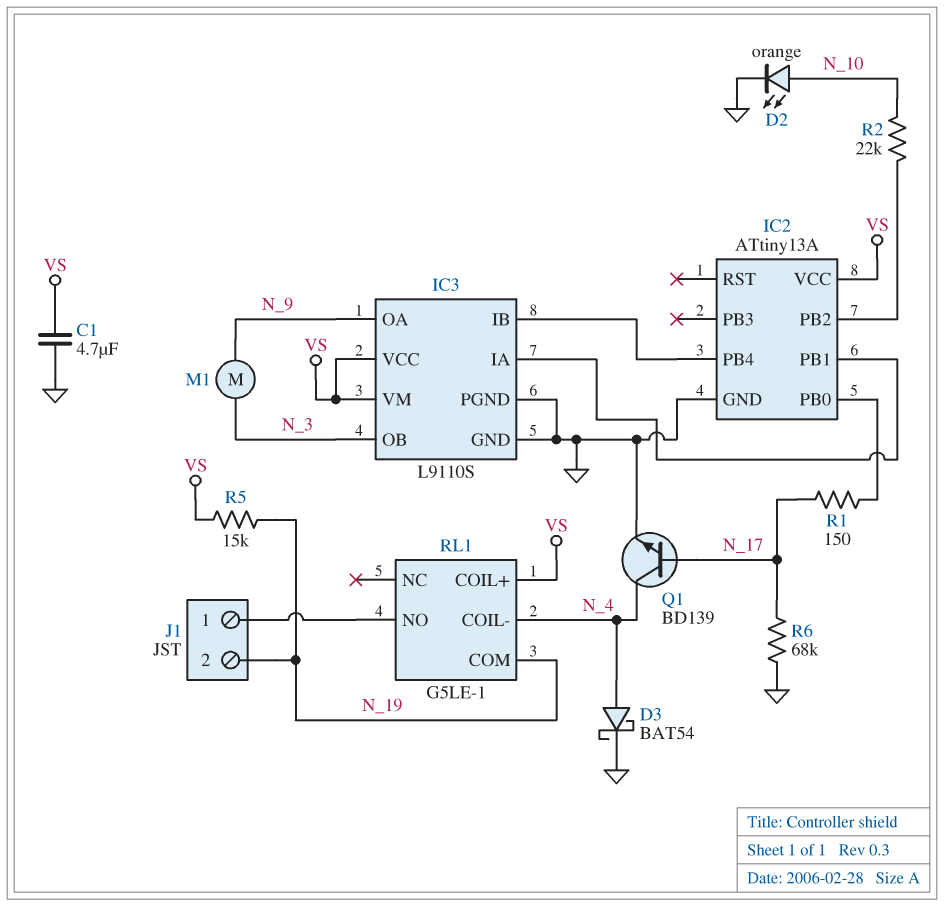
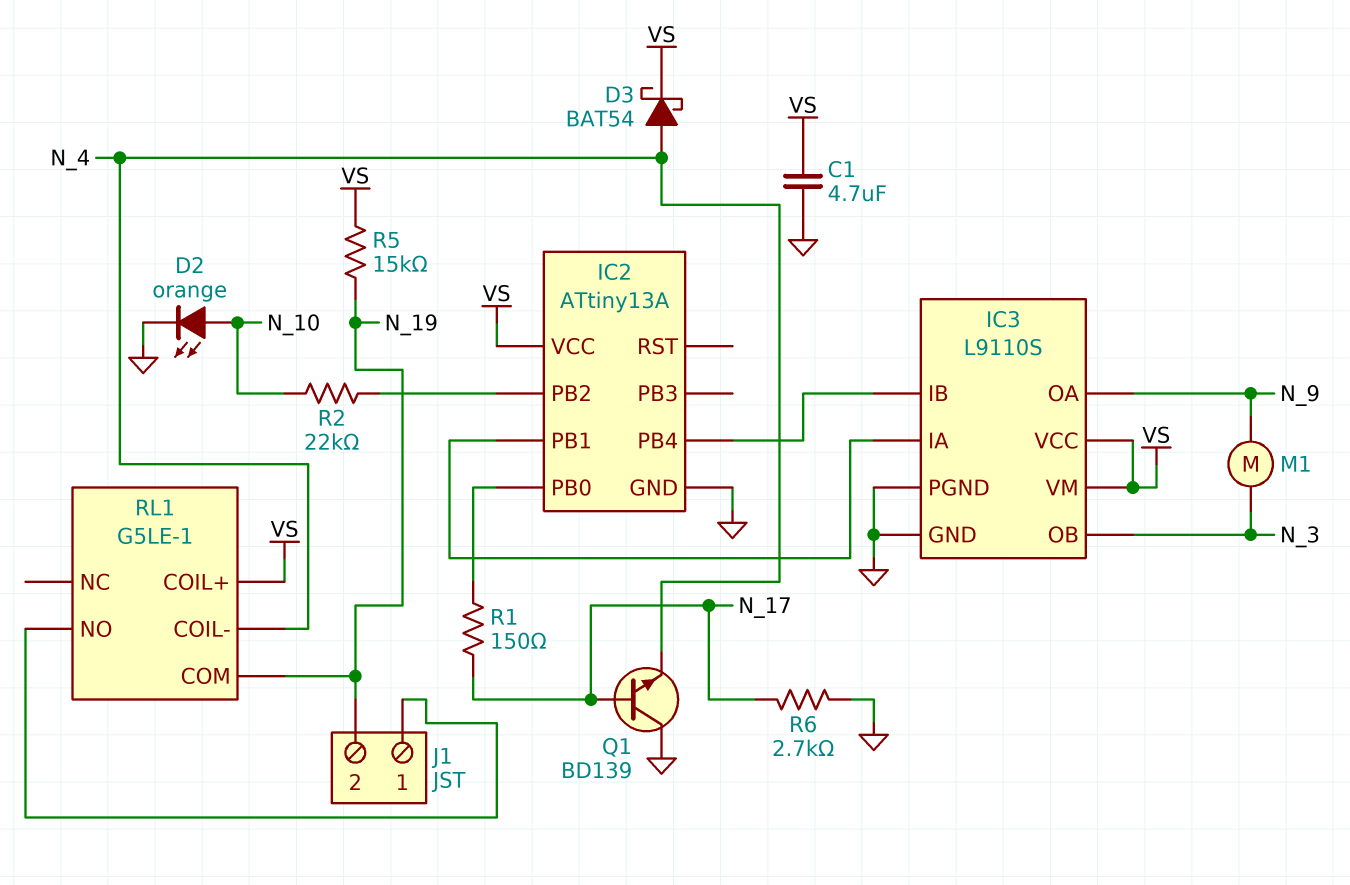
D3: schottky BAT54 (A N_4, K GND) -> schottky BAT54 (A N_4, K VS)
Q1: NPN BD139 (B N_17, C N_4, E GND) -> NPN BD139 (B N_17, C GND, E N_4)
R6: 68k (GND, N_17) -> 2.7k (GND, N_17)

